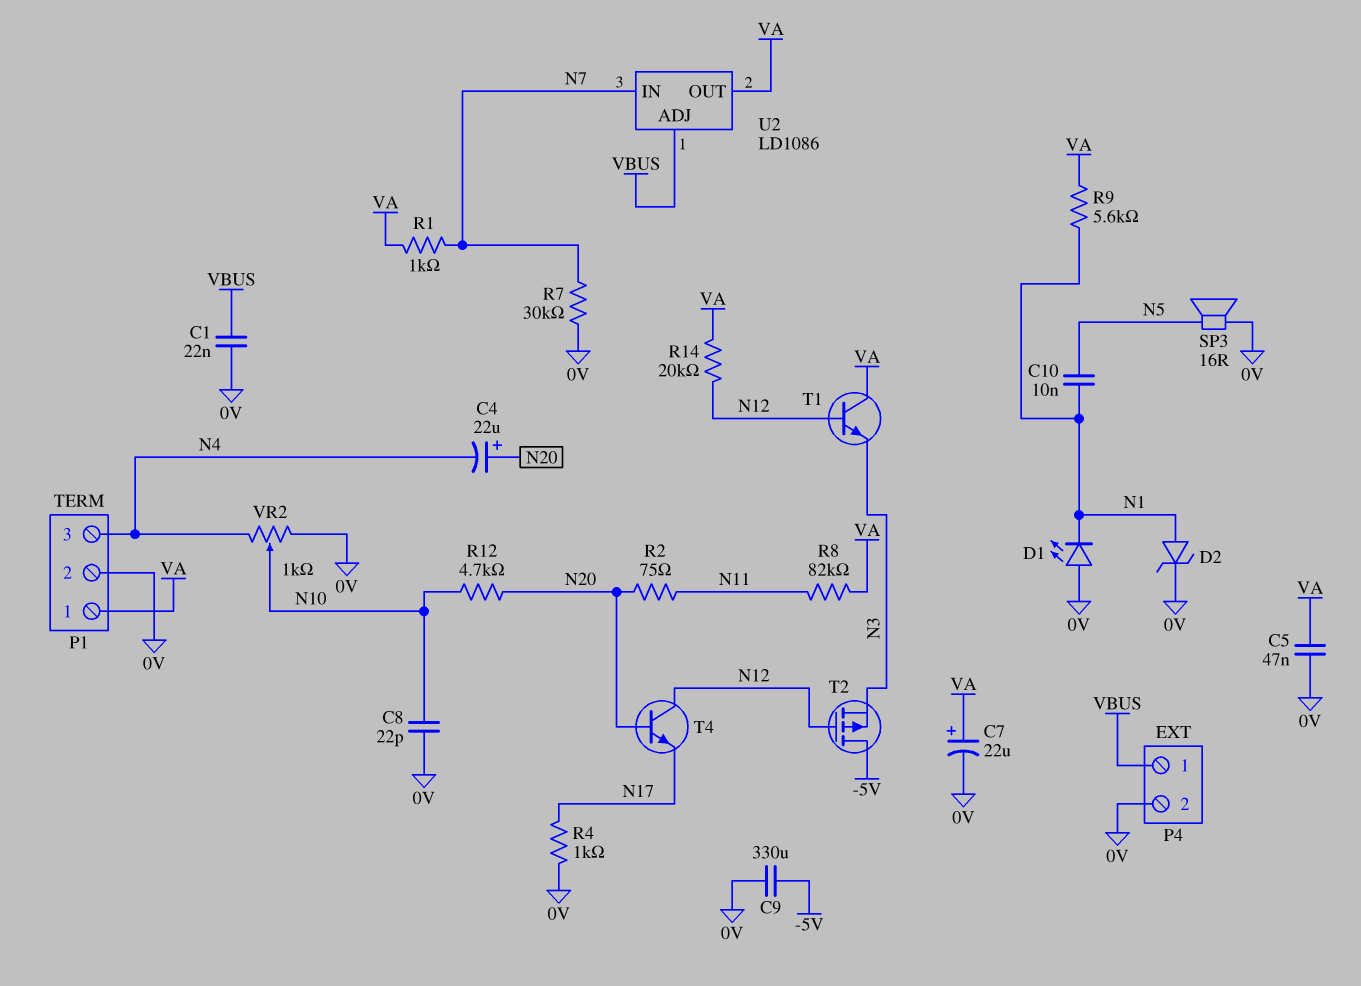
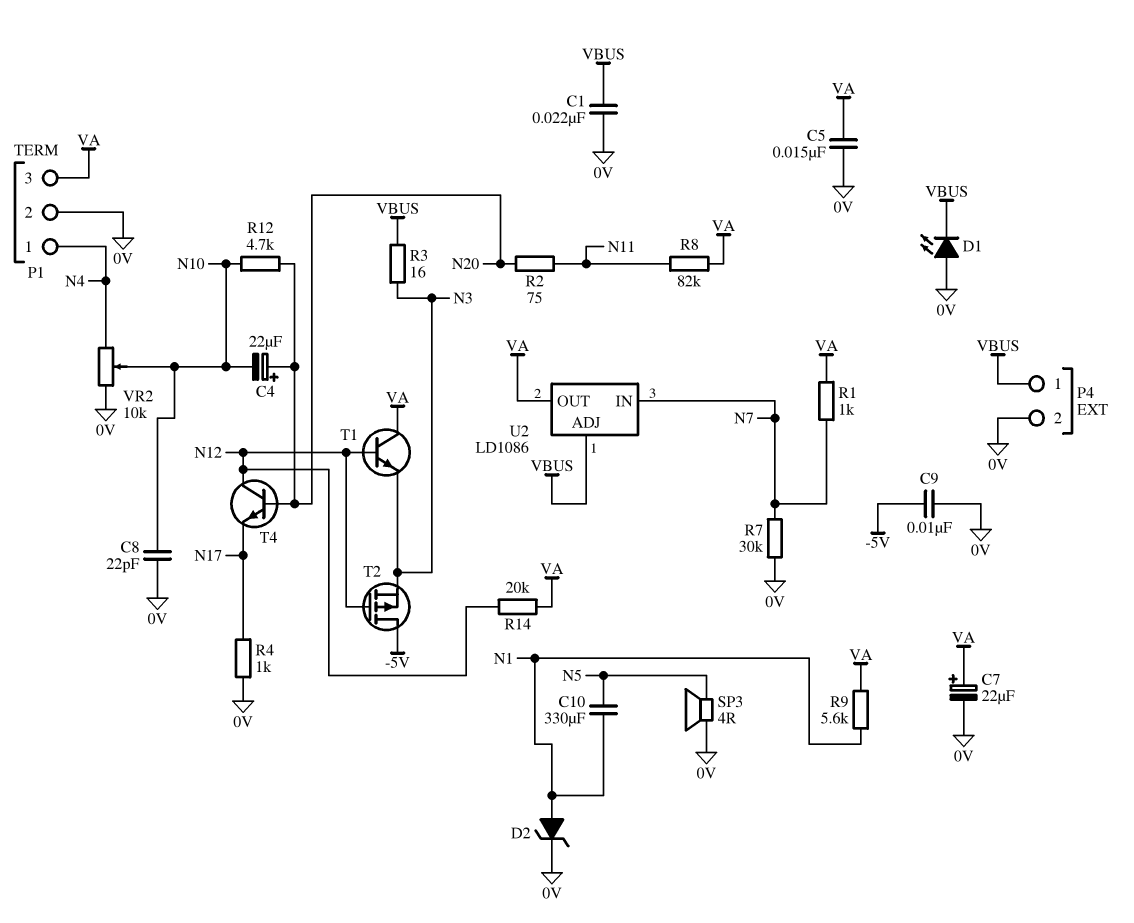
C4: 22uF (plus N20, minus N4) -> 22uF (plus N20, minus N10)
C5: 47nF (0V, VA) -> 15nF (0V, VA)
C9: 330uF (-5V, 0V) -> 10nF (-5V, 0V)
C10: 10nF (N1, N5) -> 330uF (N1, N5)
D1: LED (A 0V, K N1) -> LED (A 0V, K VBUS)
P1 pin 1: VA -> N4
P1 pin 3: N4 -> VA
R3: none -> 16 (N3, VBUS)
SP3: speaker 16R (0V, N5) -> speaker 4R (0V, N5)
VR2: 1k (0V, N4, wiper N10) -> 10k (0V, N4, wiper N10)

